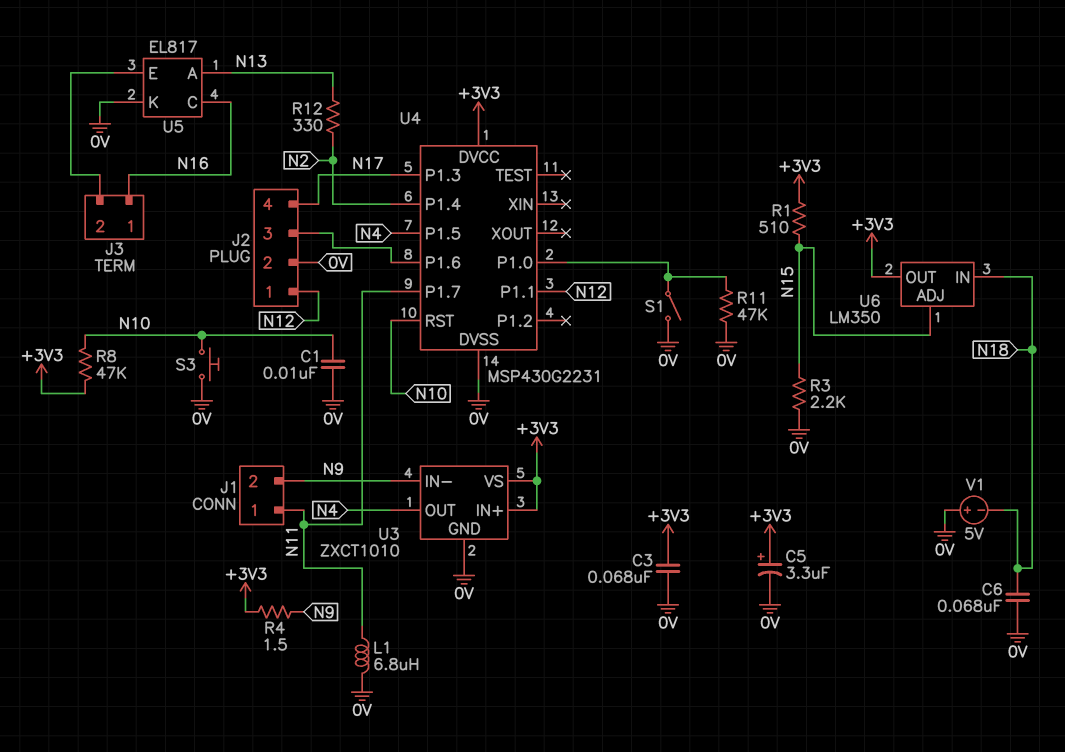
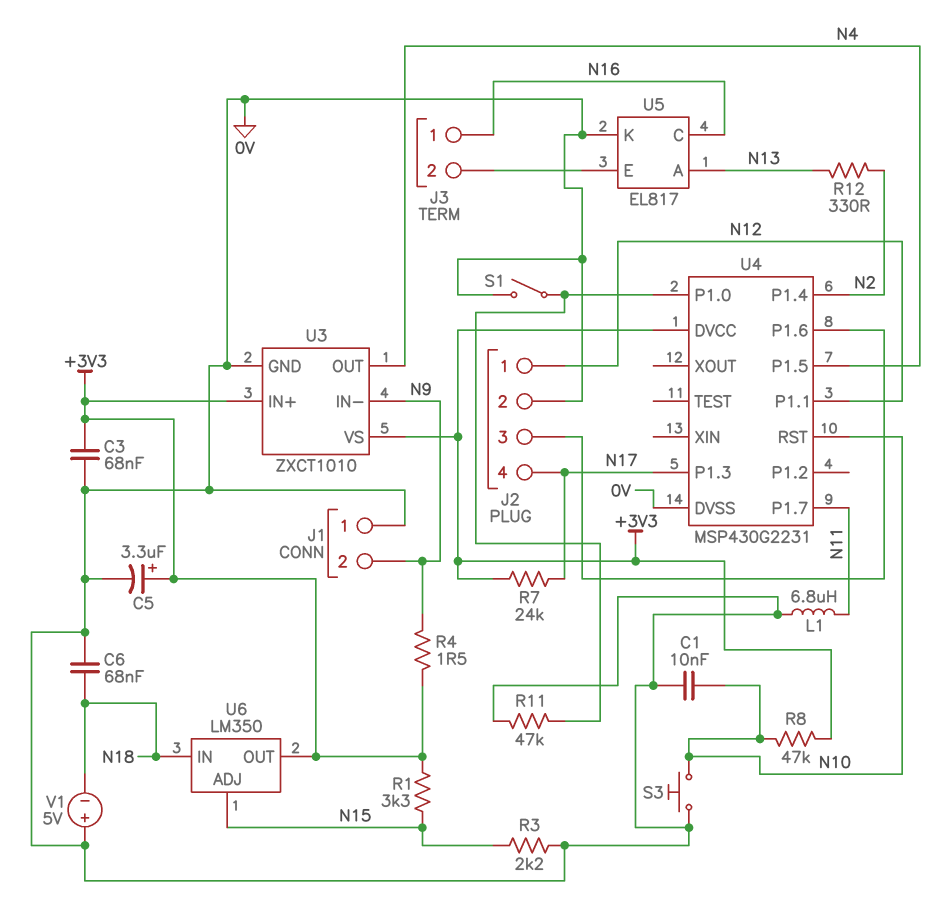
J1 pin 1: N11 -> 0V
R1: 510 (+3V3, N15) -> 3.3k (+3V3, N15)
R7: none -> 24k (+3V3, N17)

